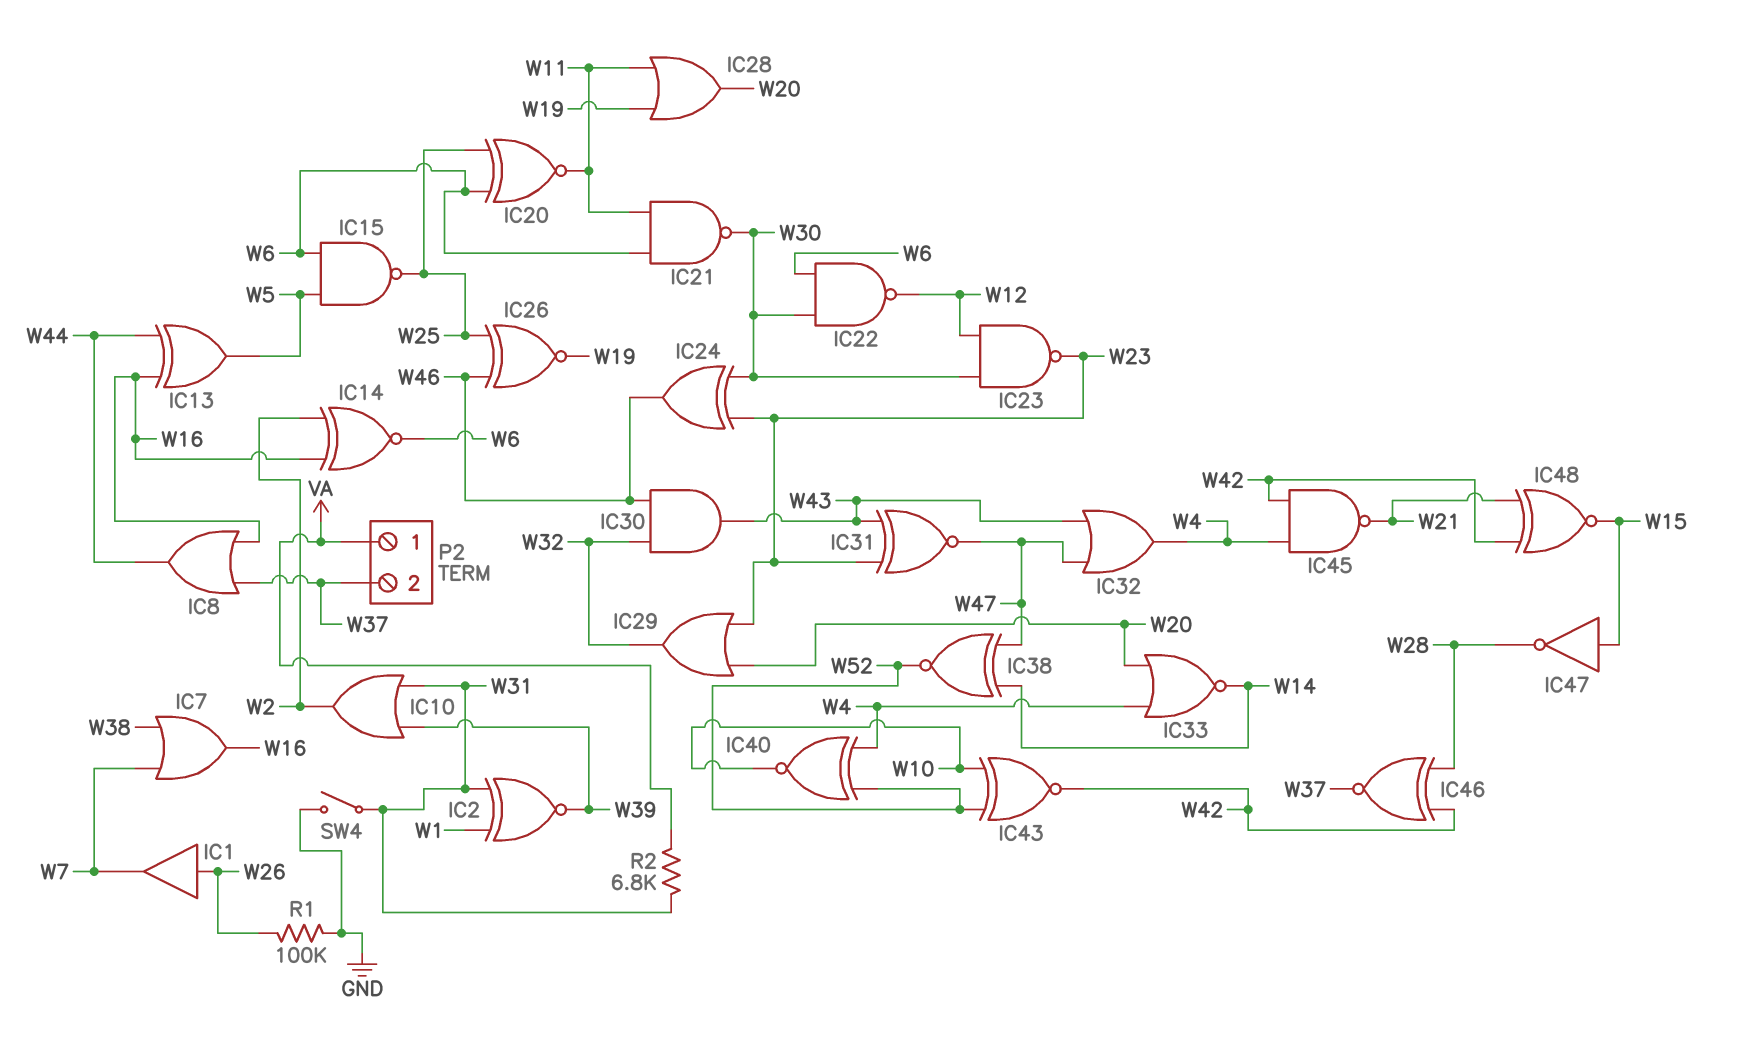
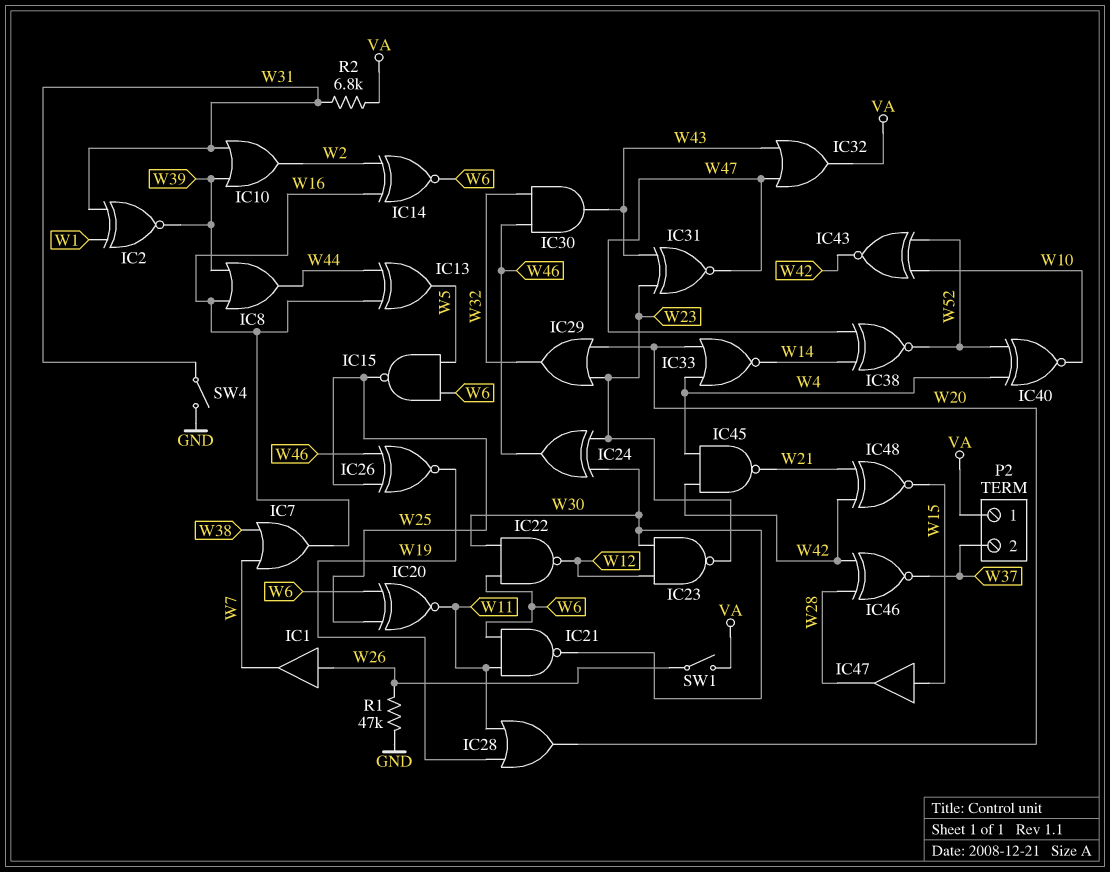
IC8: OR (in W16, in W37, out W44) -> OR (in W16, in W39, out W44)
IC32: OR (in W43, in W47, out W4) -> OR (in W43, in W47, out VA)
IC47: NOT (in W15, out W28) -> buffer (in W15, out W28)
R1: 100k (GND, W26) -> 47k (GND, W26)
SW1: none -> switch (VA, W26)

